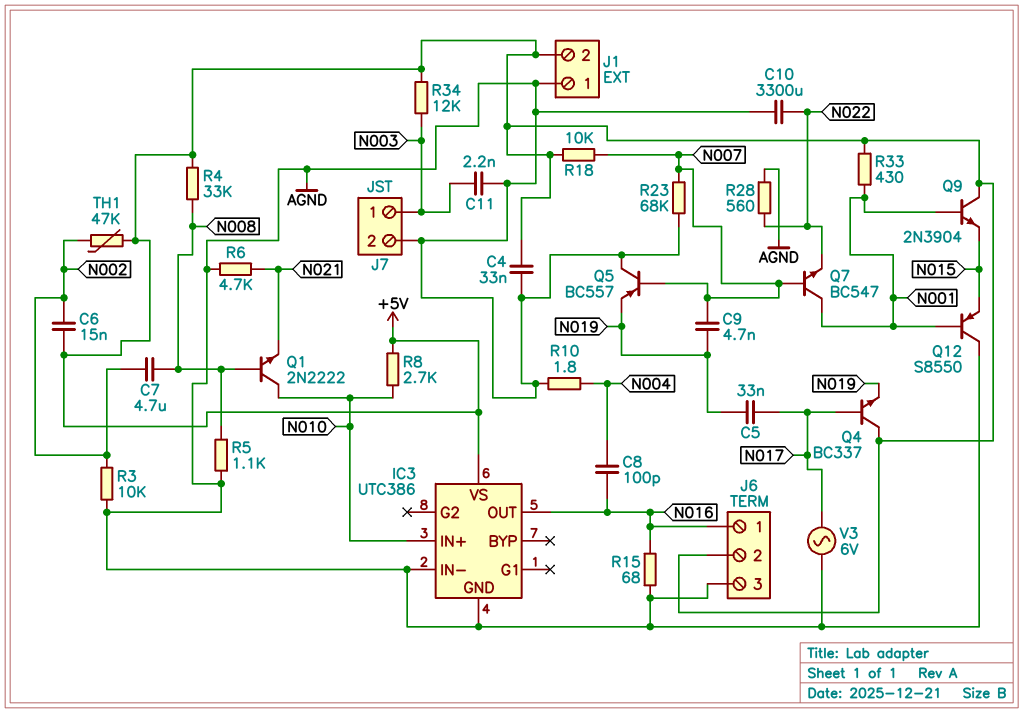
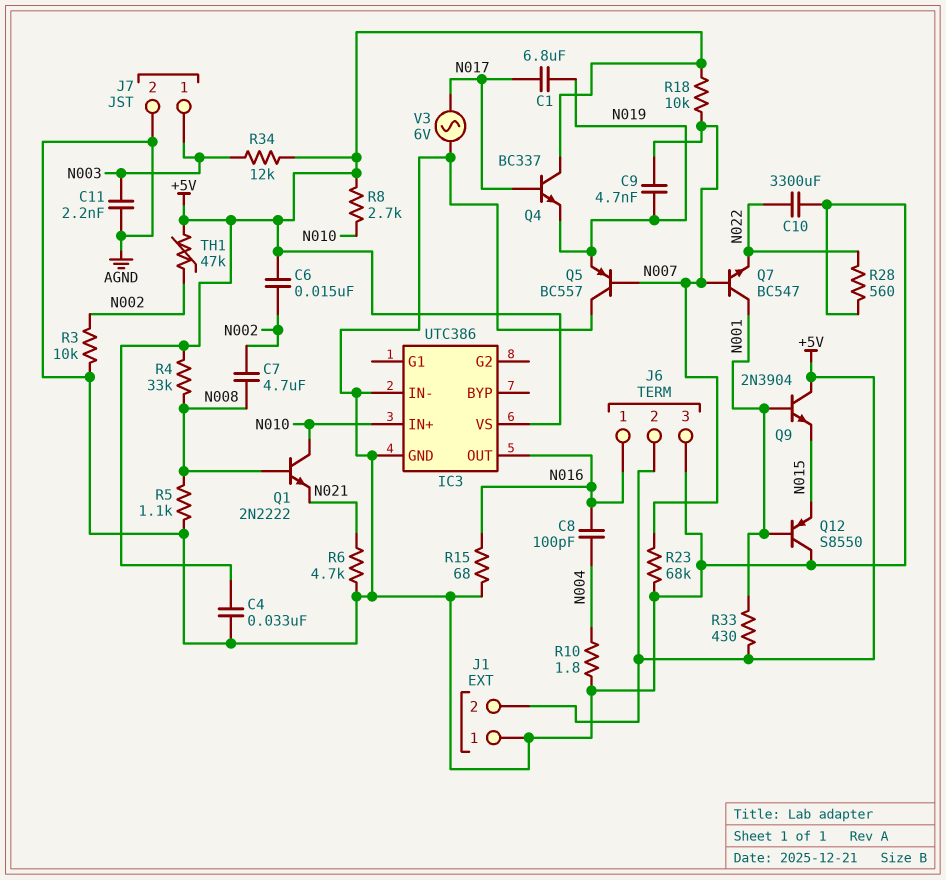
C1: none -> 6.8uF (N017, N019)
C5: 33nF (N017, N019) -> none

